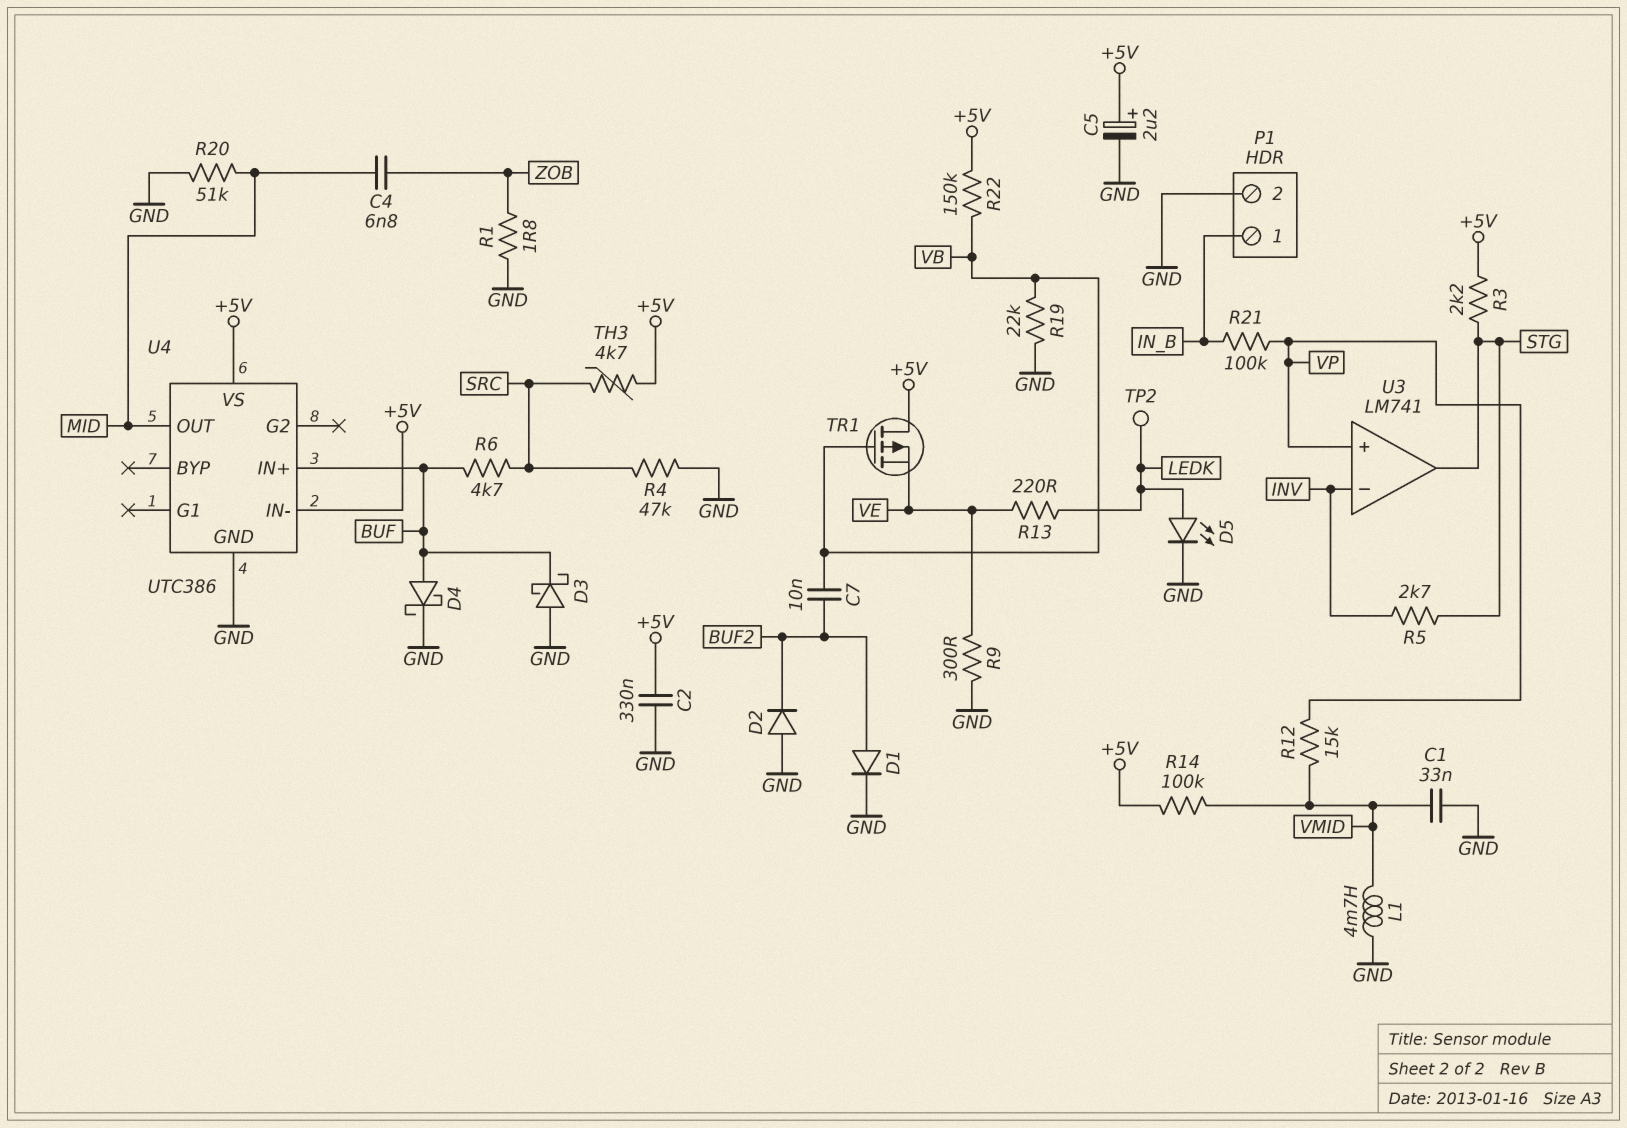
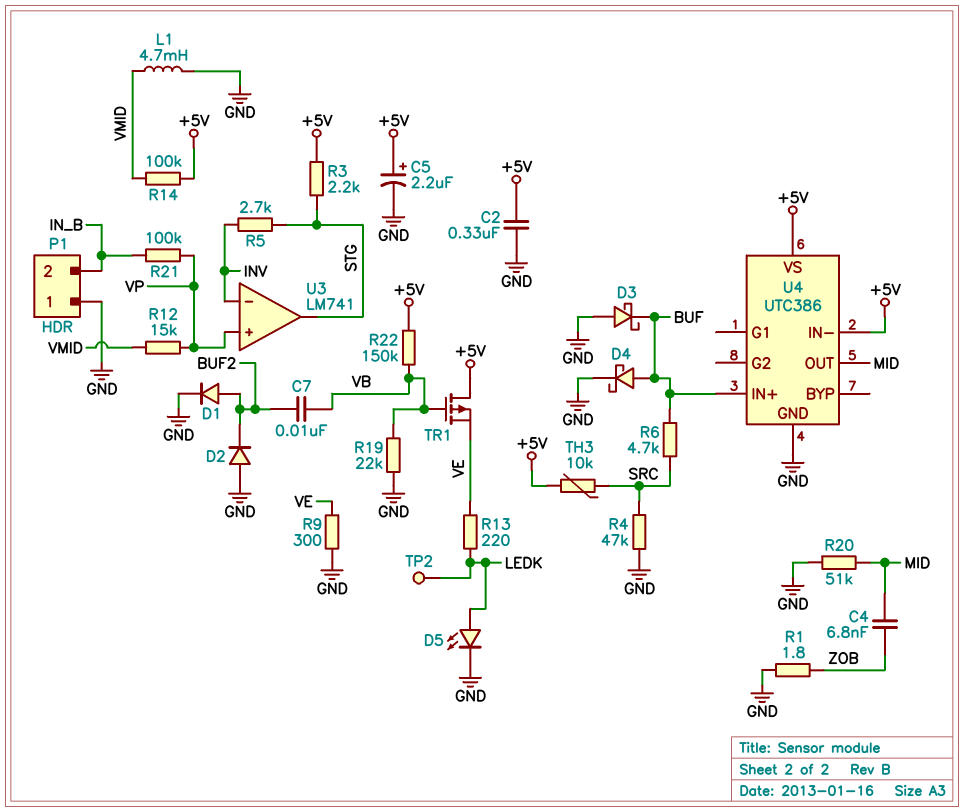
C1: 33nF (GND, VMID) -> none
P1 pin 1: IN_B -> GND
P1 pin 2: GND -> IN_B
TH3: 4.7k (+5V, SRC) -> 10k (+5V, SRC)

